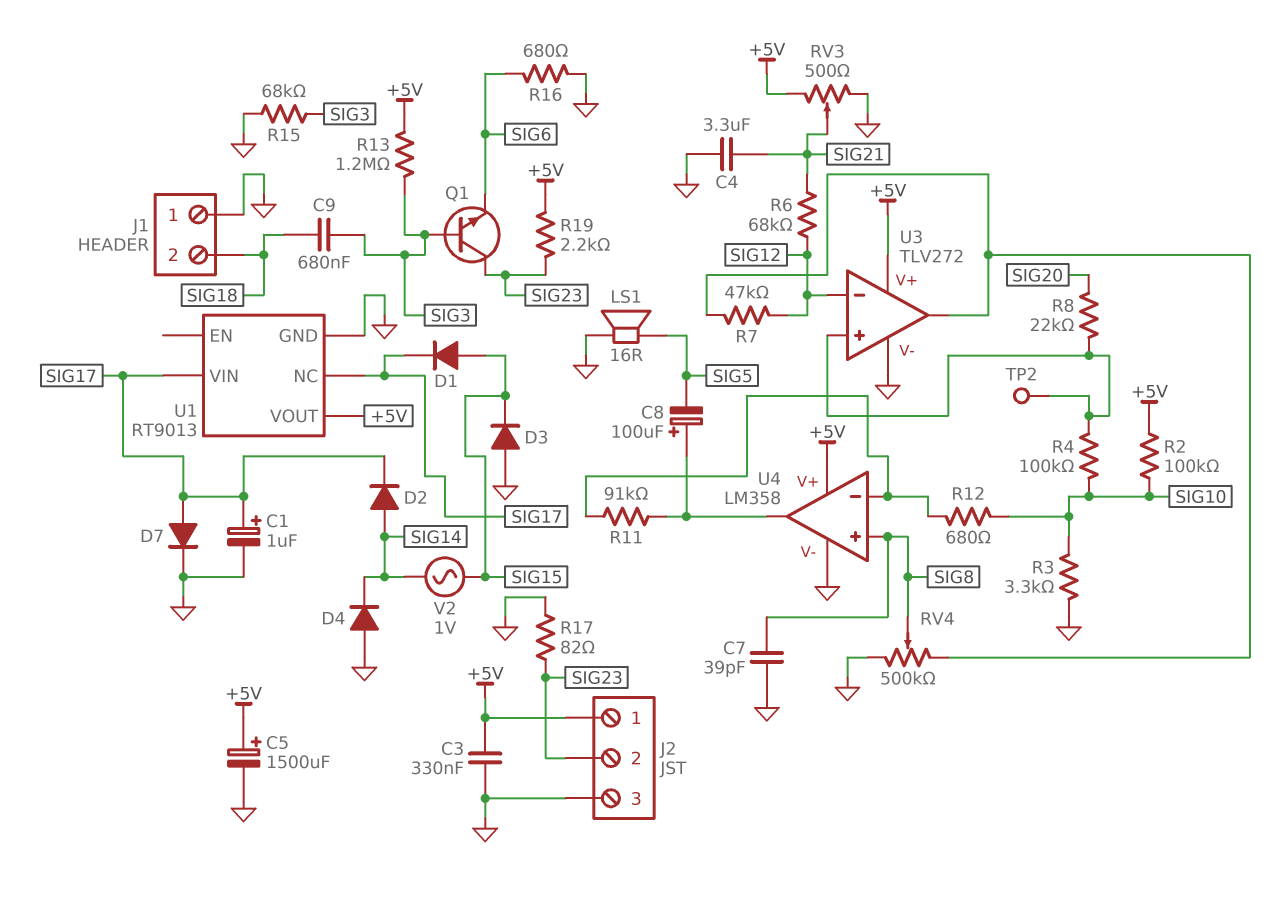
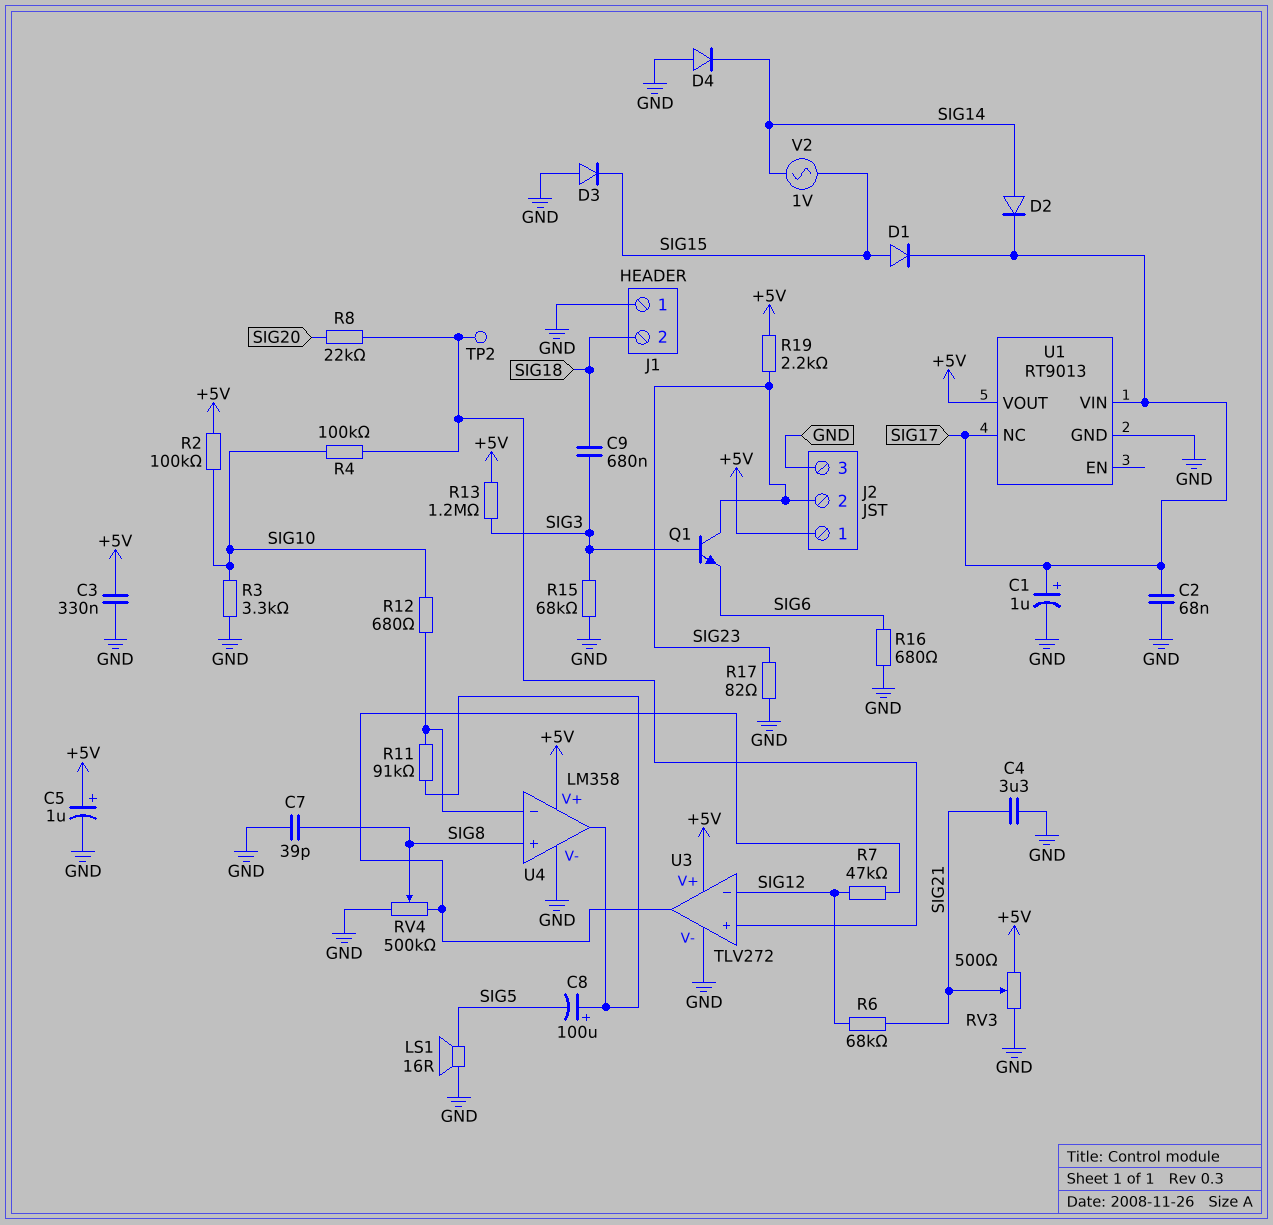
C2: none -> 68nF (GND, SIG17)
C5: 1500uF (plus +5V, minus GND) -> 1uF (plus +5V, minus GND)
D7: diode (A SIG17, K GND) -> none

